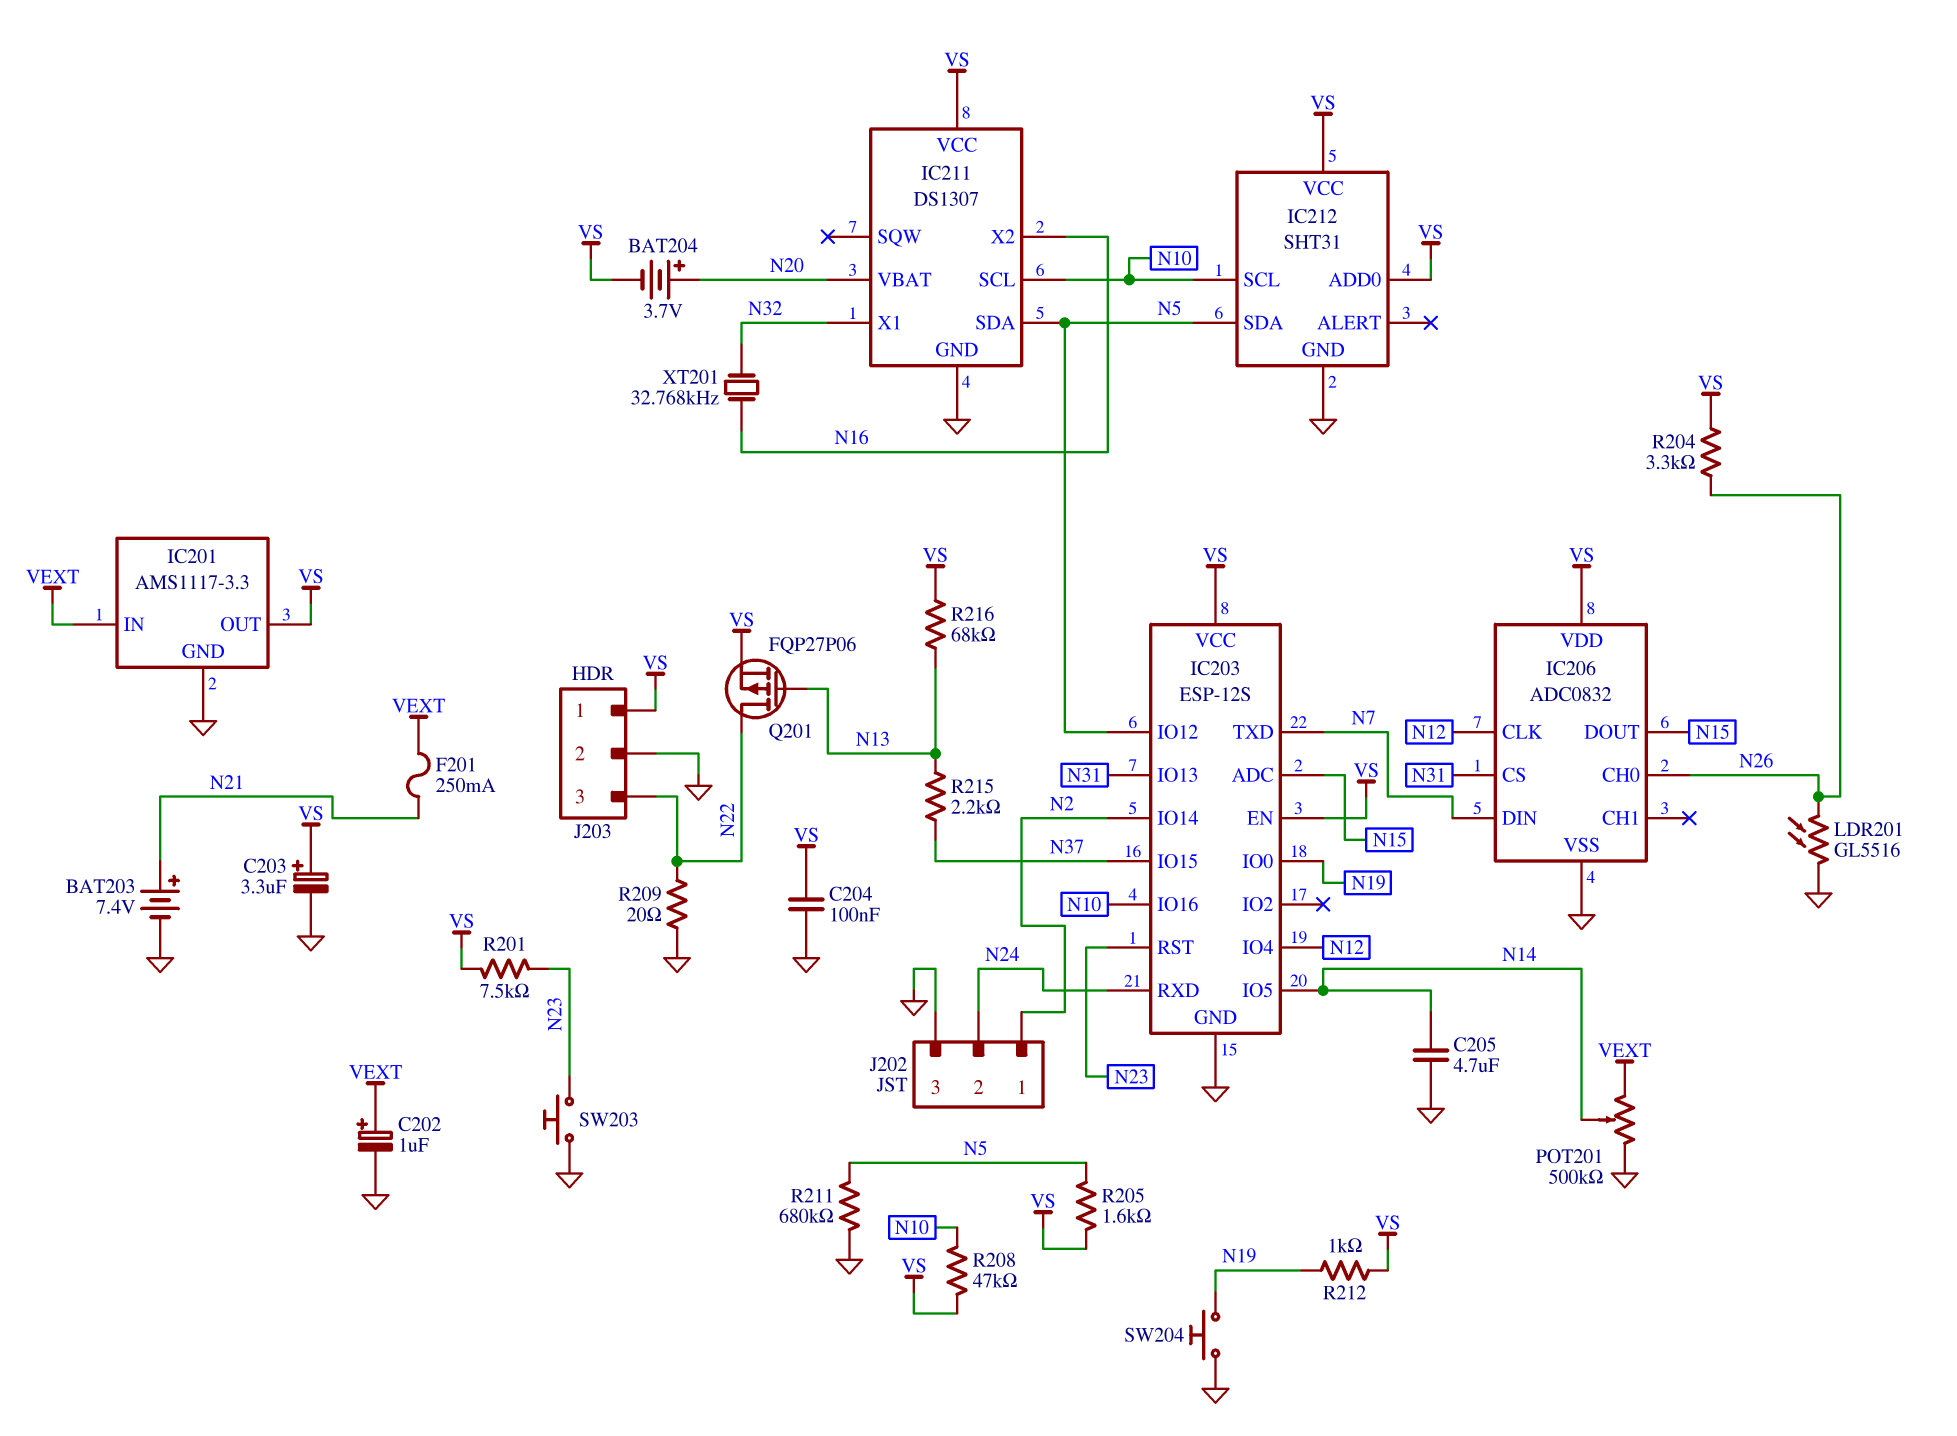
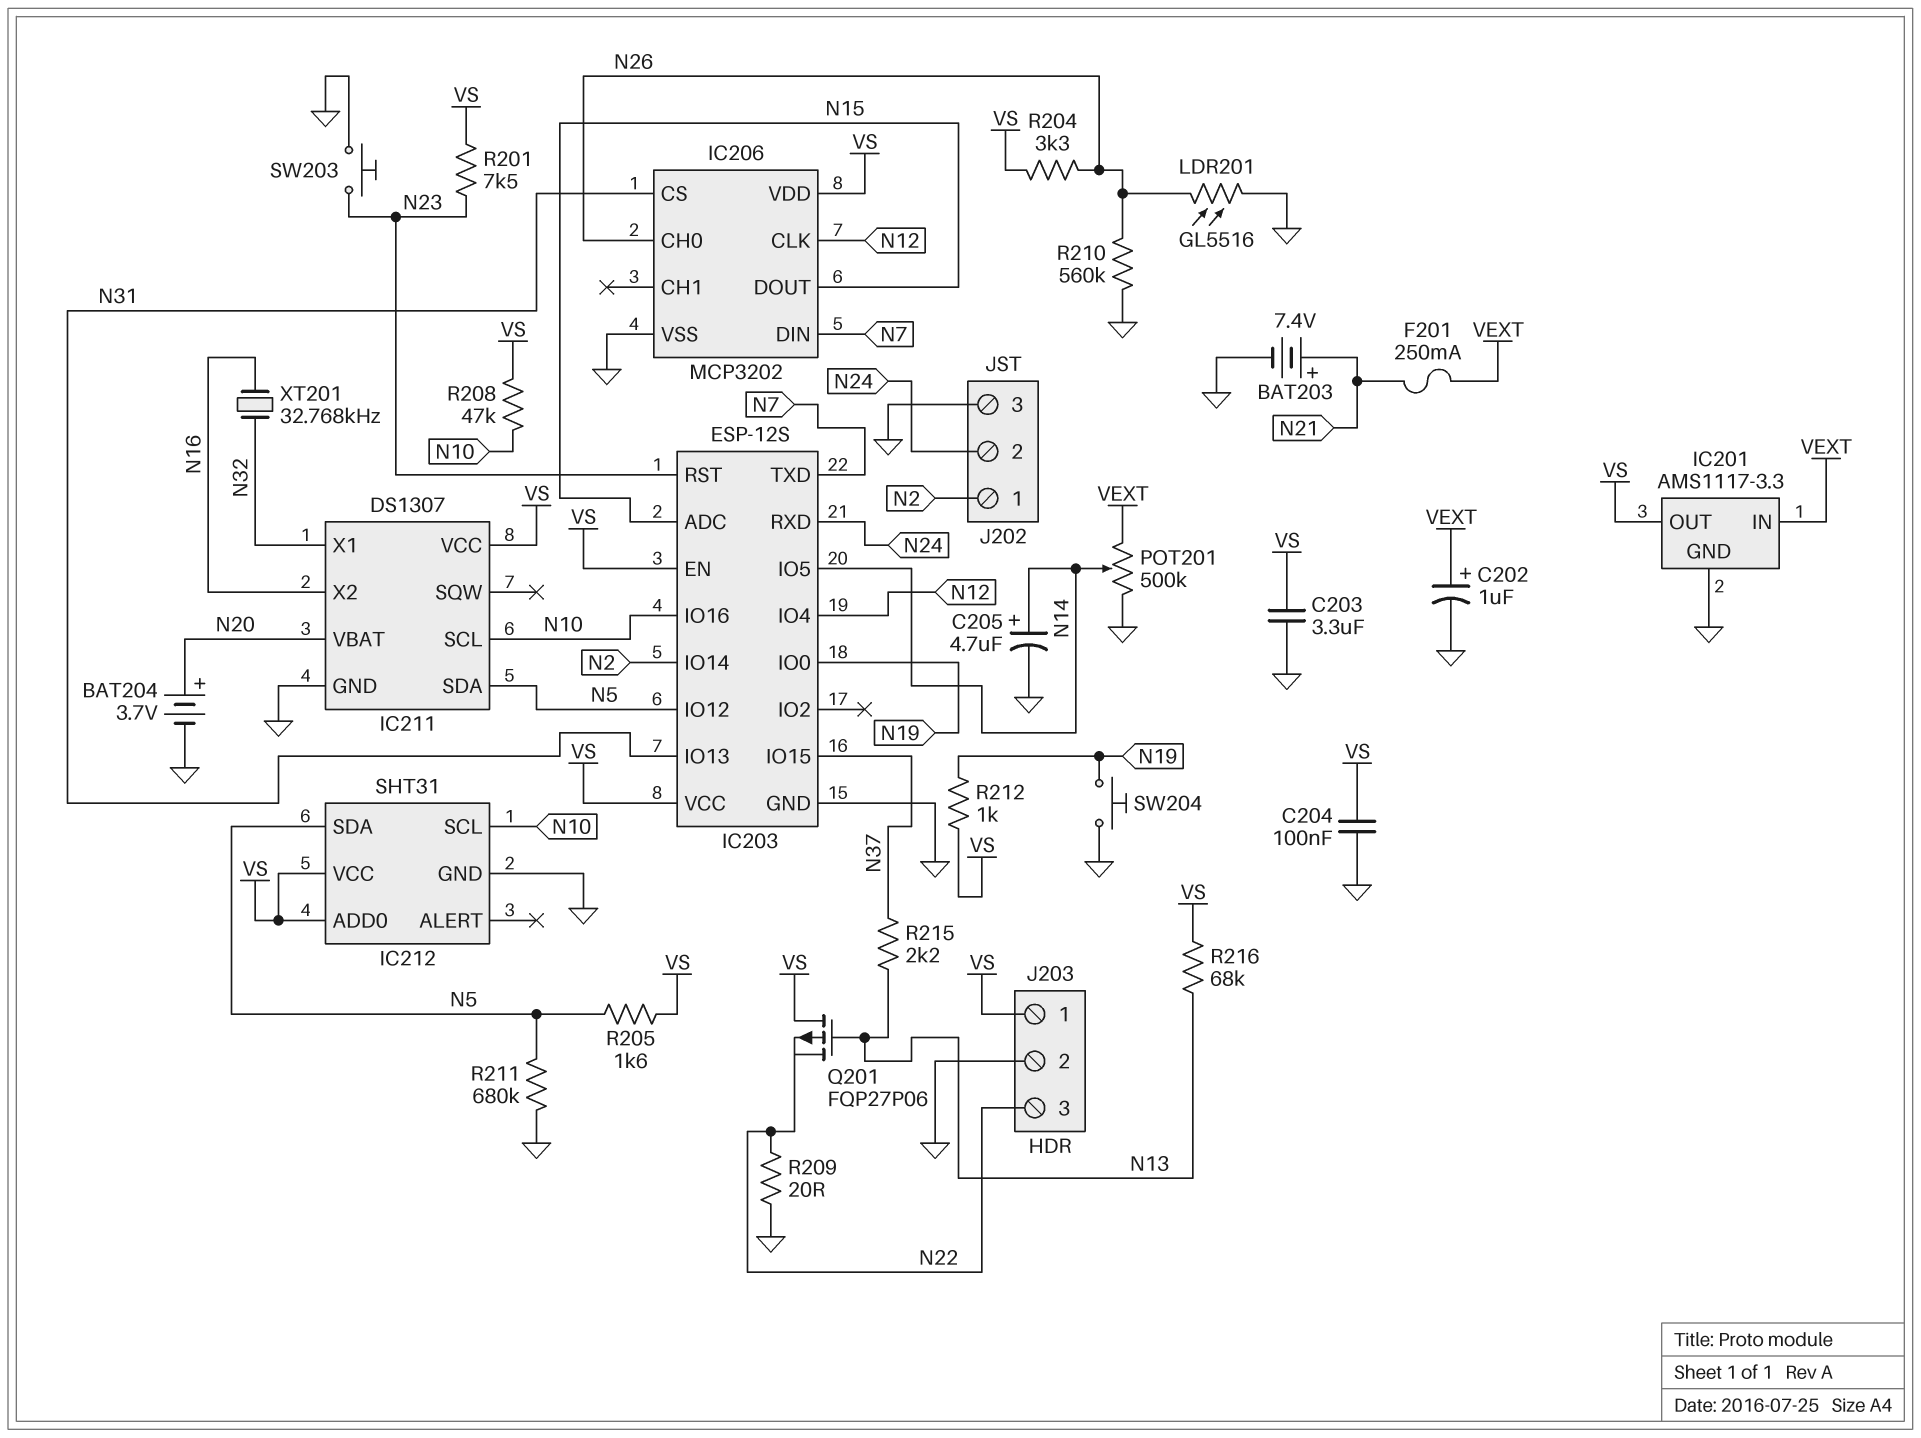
BAT204: 3.7V (plus N20, minus VS) -> 3.7V (plus N20, minus GND)
C203: 3.3uF (plus VS, minus GND) -> 3.3uF (GND, VS)
C205: 4.7uF (GND, N14) -> 4.7uF (plus N14, minus GND)
IC206: ADC0832 -> MCP3202
Q201: PMOS FQP27P06 (G N13, D N22, S VS) -> PMOS FQP27P06 (G N13, D VS, S N22)
R210: none -> 560k (GND, N26)

